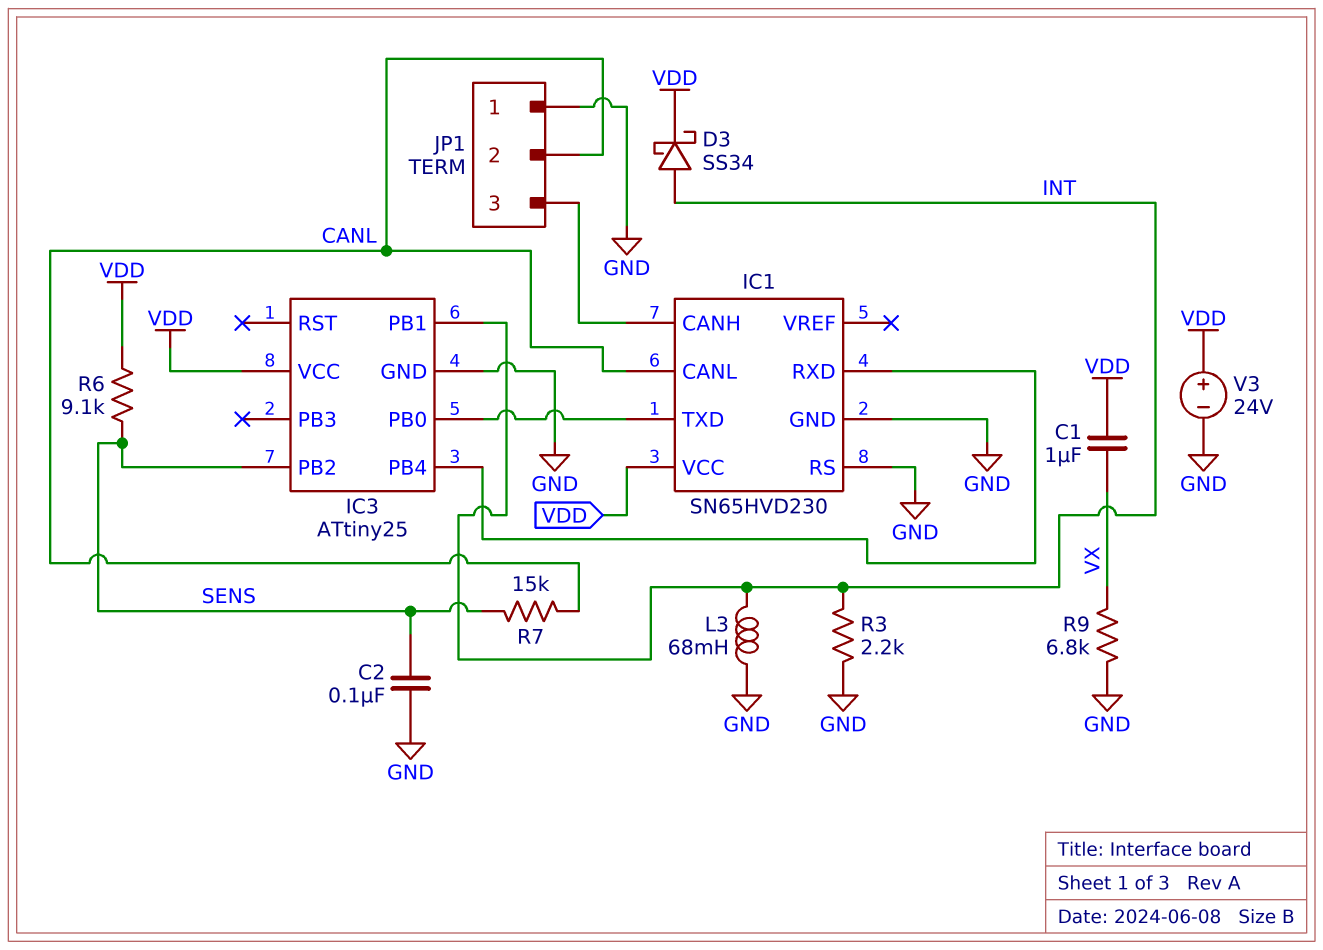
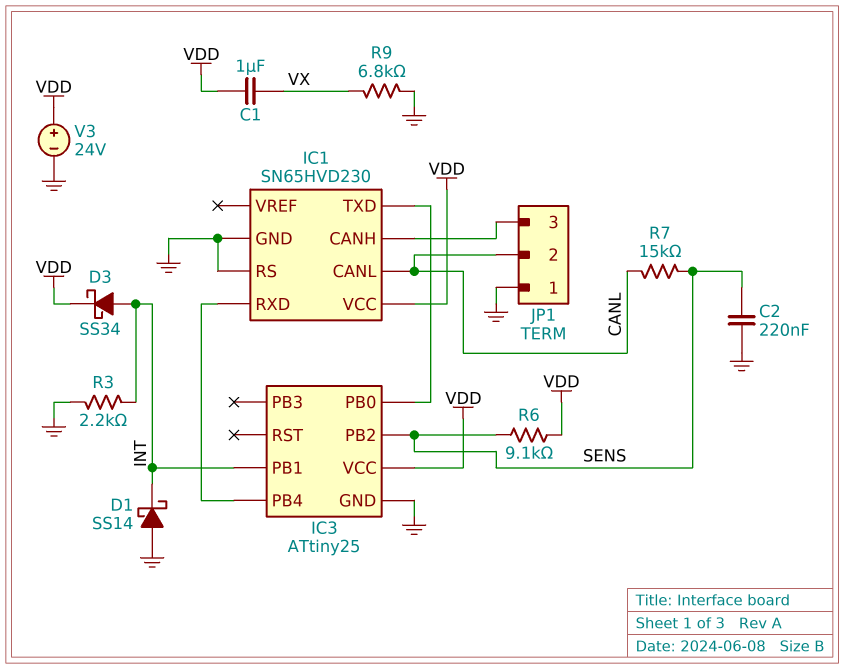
C2: 100nF (GND, SENS) -> 220nF (GND, SENS)
D1: none -> schottky SS14 (A GND, K INT)
L3: 68mH (GND, INT) -> none

